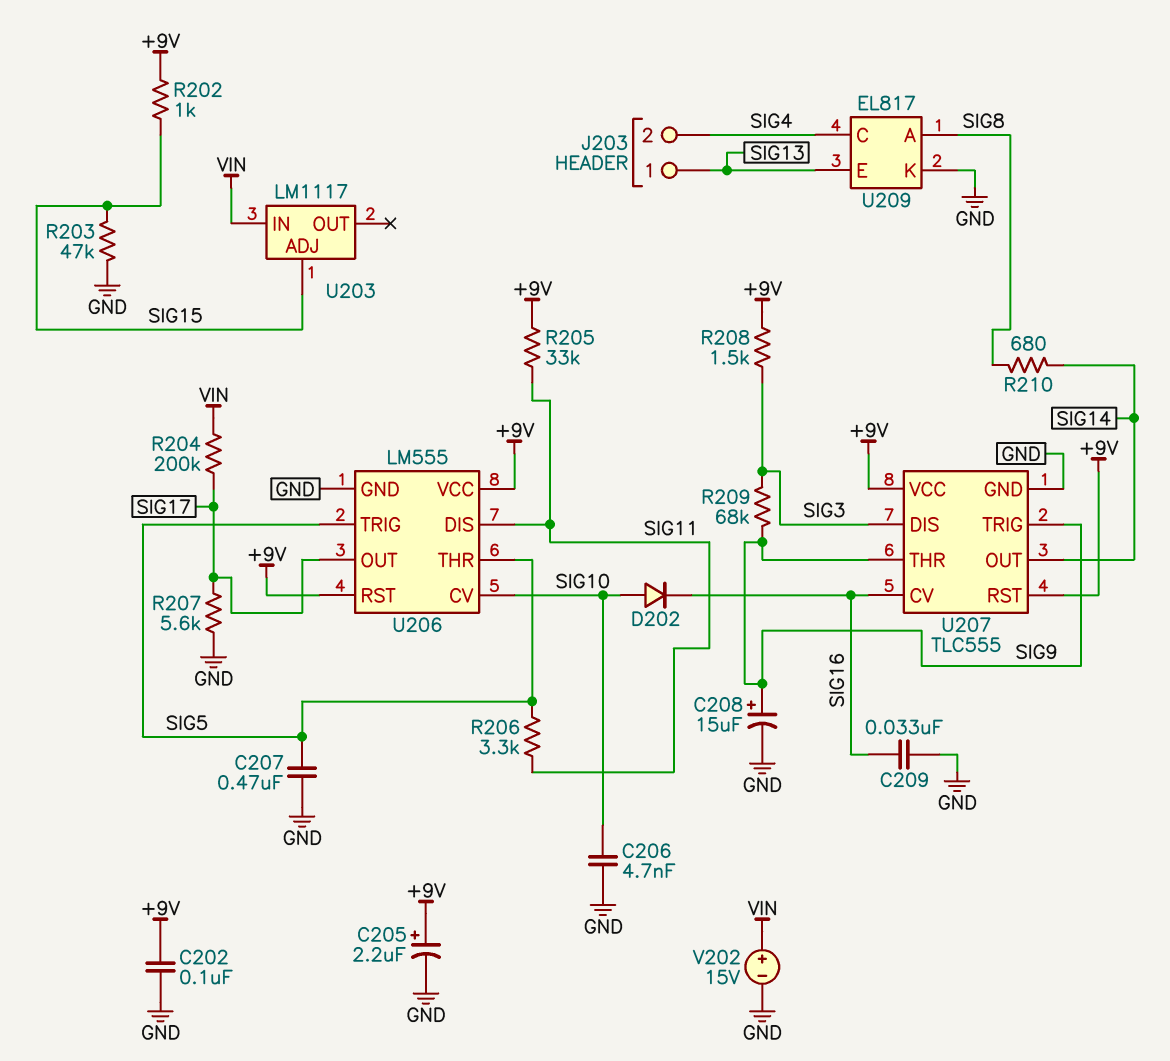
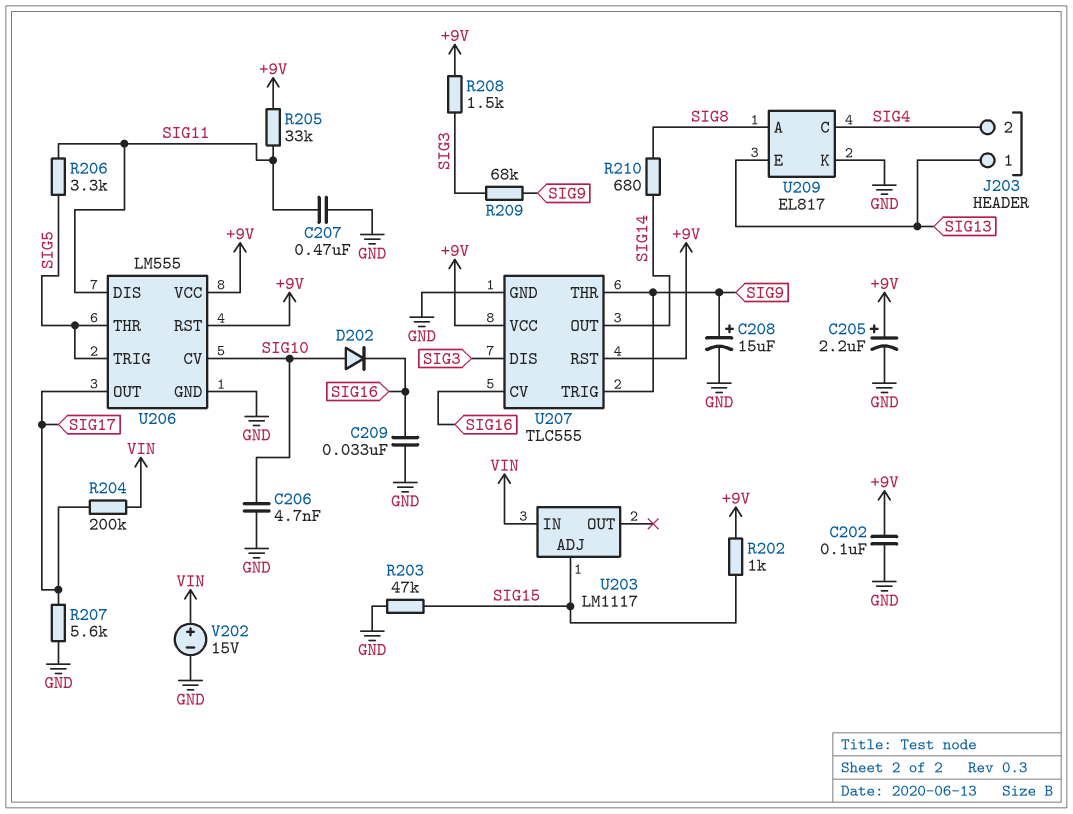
C207: 470nF (GND, SIG5) -> 470nF (GND, SIG11)

